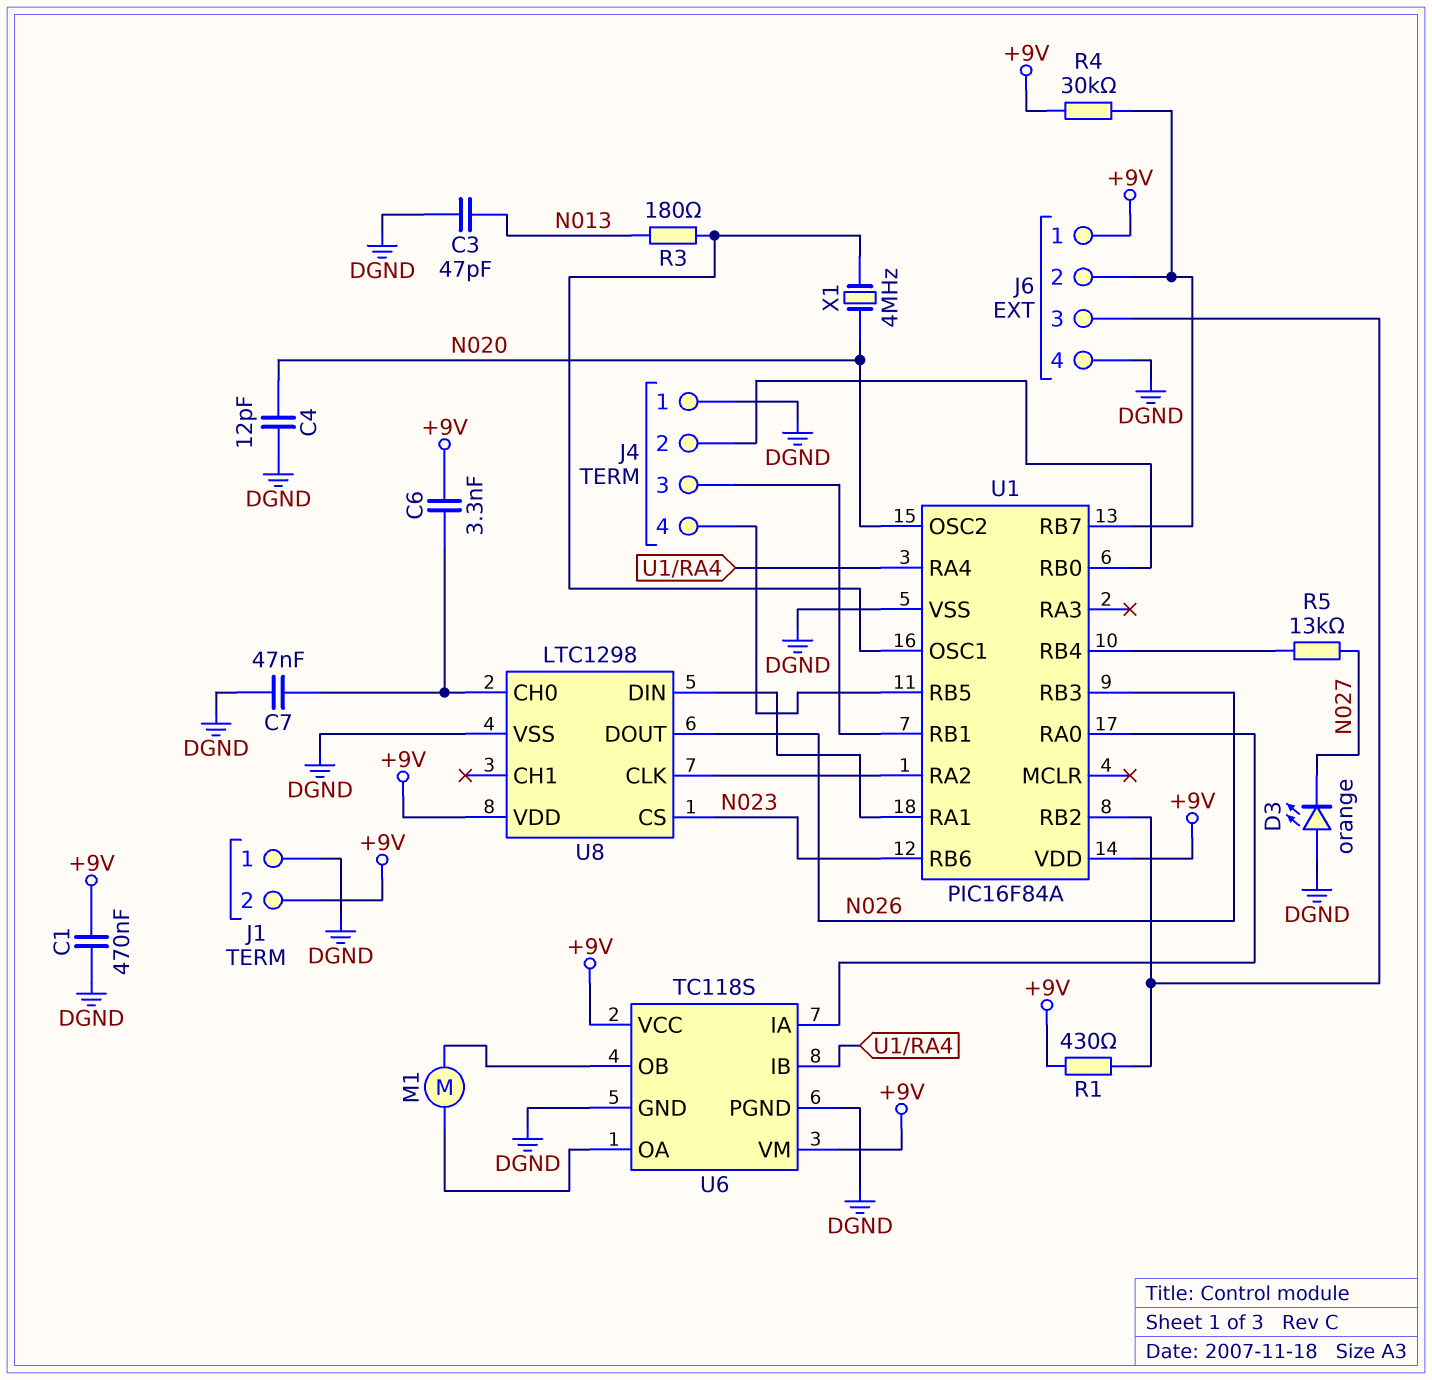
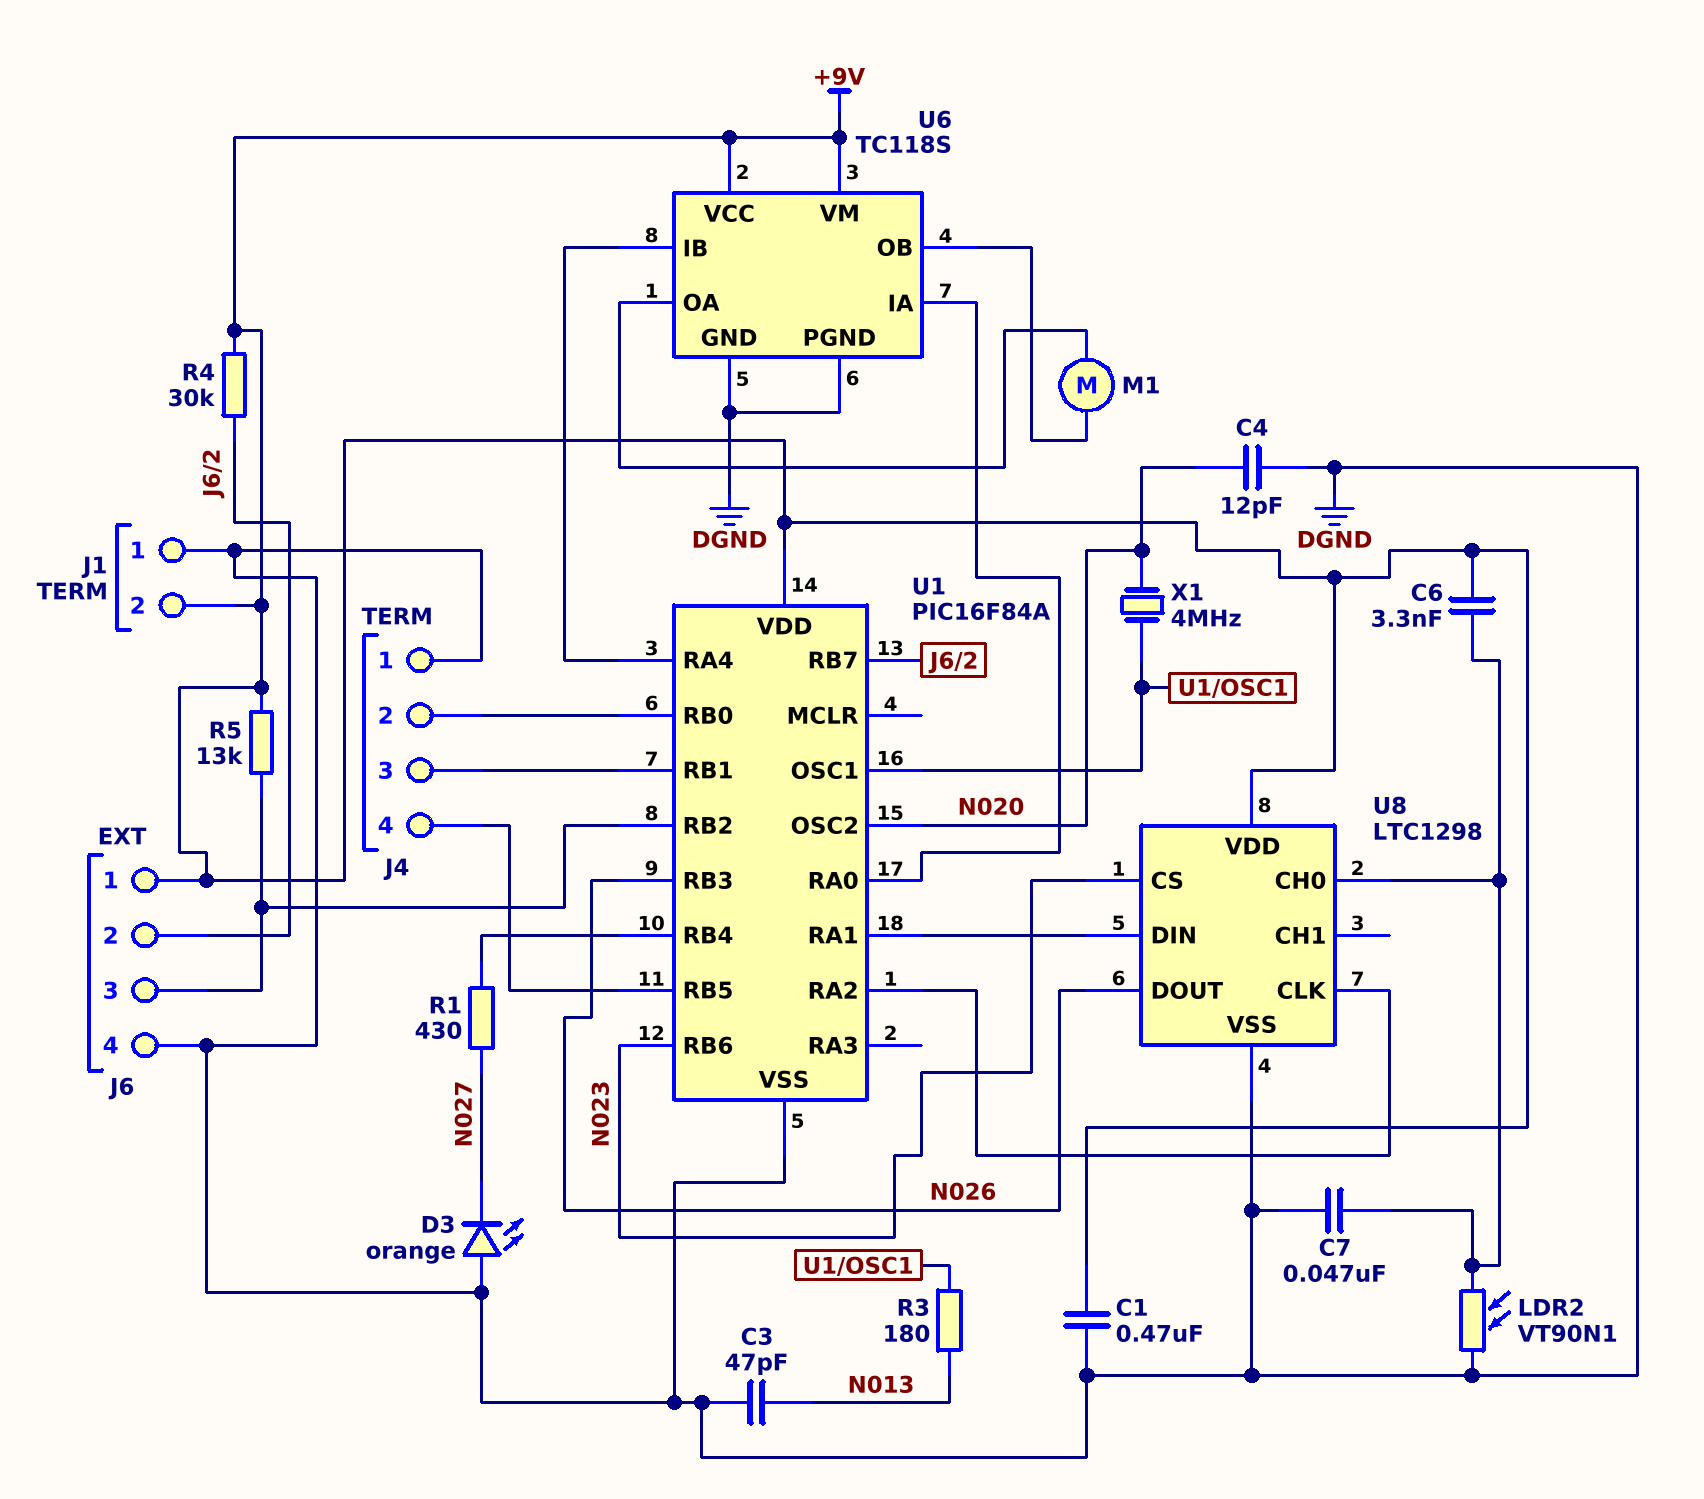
LDR2: none -> VT90N1 (DGND, U8/CH0)
R1: 430 (+9V, J6/3) -> 430 (N027, U1/RB4)
R5: 13k (N027, U1/RB4) -> 13k (+9V, J6/3)

